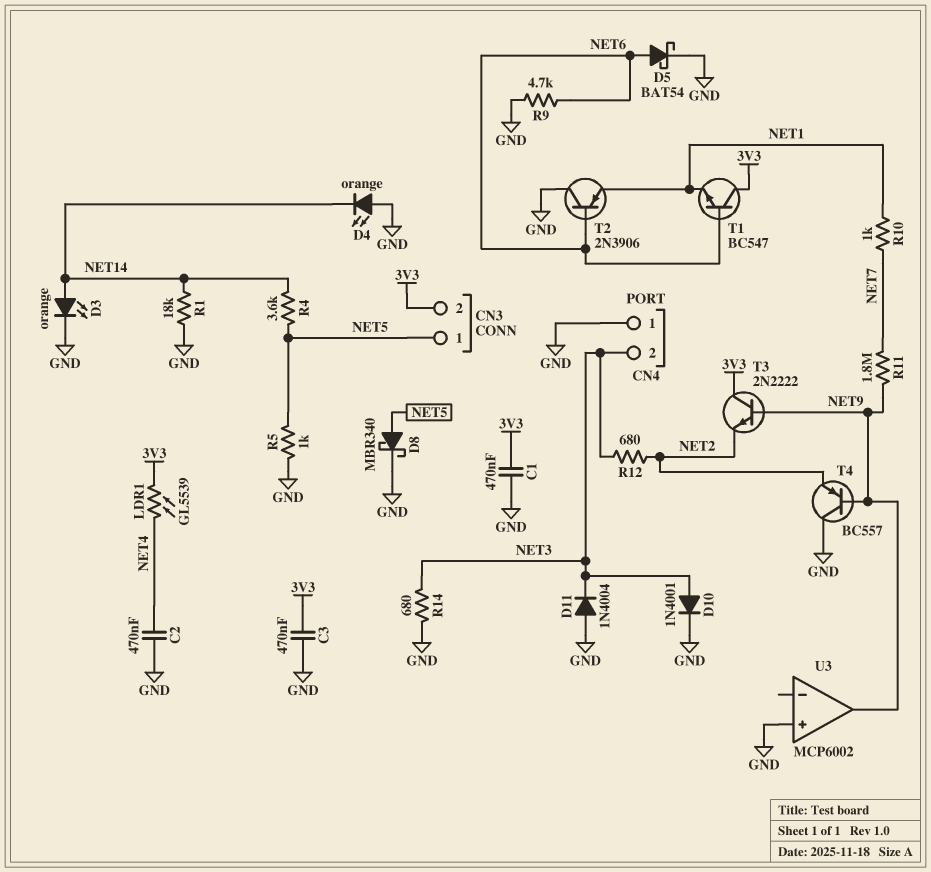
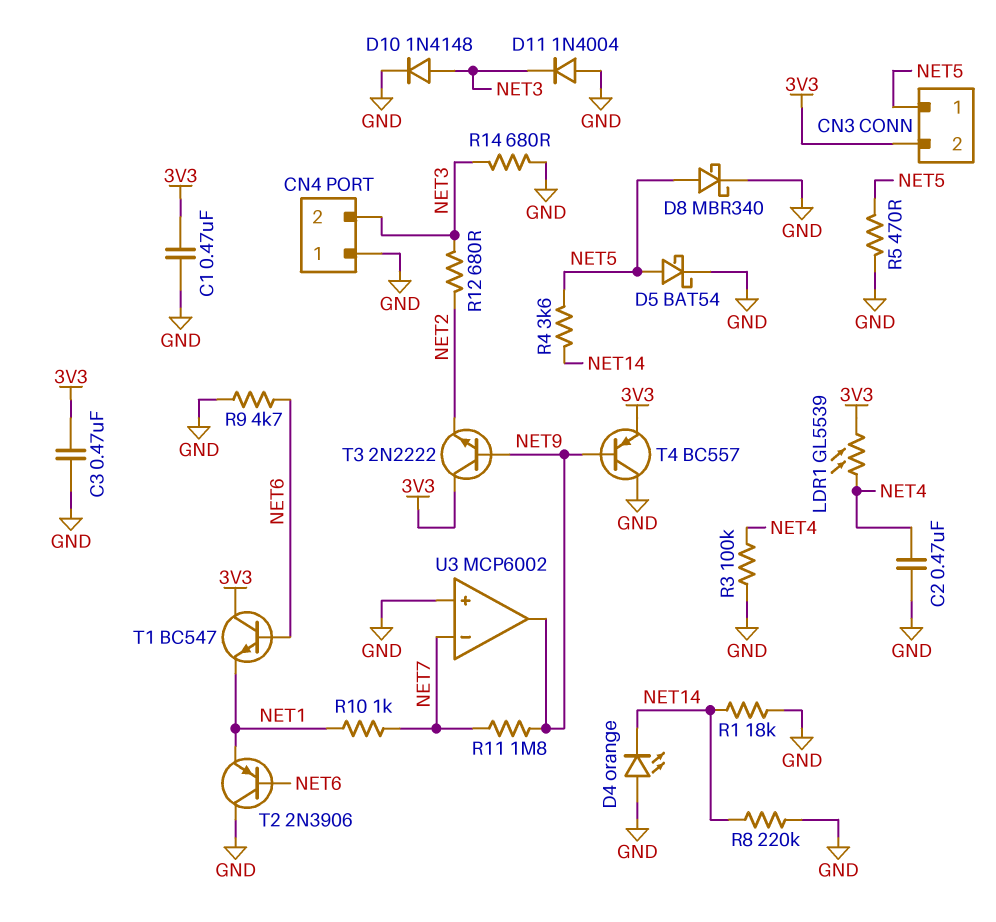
D3: LED orange (A NET14, K GND) -> none
D5: schottky BAT54 (A NET6, K GND) -> schottky BAT54 (A NET5, K GND)
D10: diode 1N4001 (A NET3, K GND) -> diode 1N4148 (A NET3, K GND)
R3: none -> 100k (GND, NET4)
R5: 1k (GND, NET5) -> 470 (GND, NET5)
R8: none -> 220k (GND, NET14)
T4: PNP BC557 (B NET9, C GND, E NET2) -> PNP BC557 (B NET9, C GND, E 3V3)
U3 pin in-: none -> NET7

